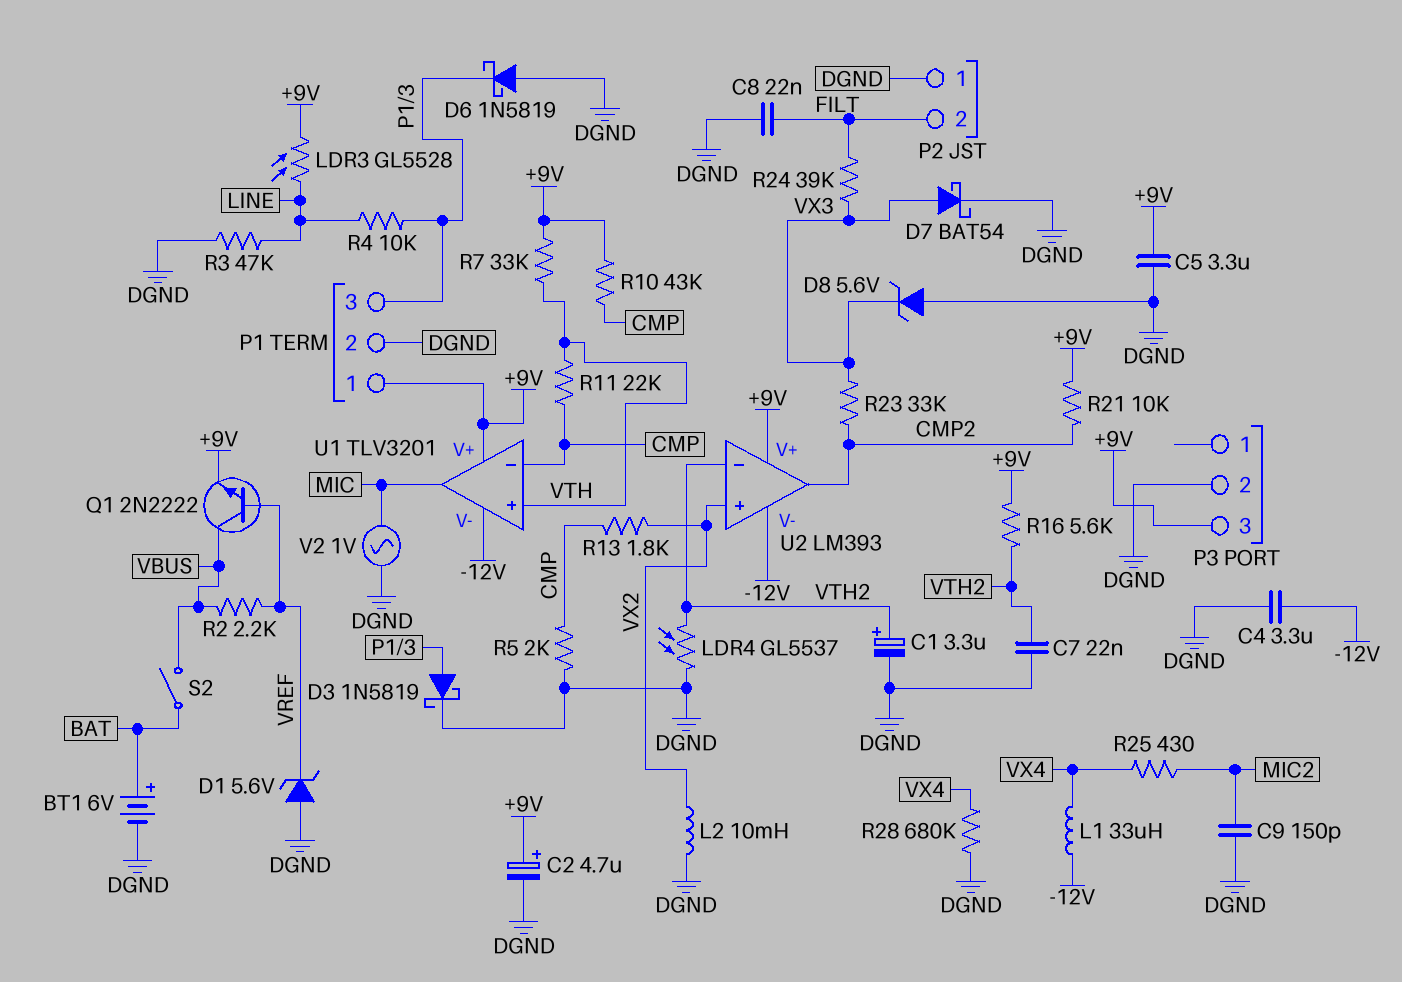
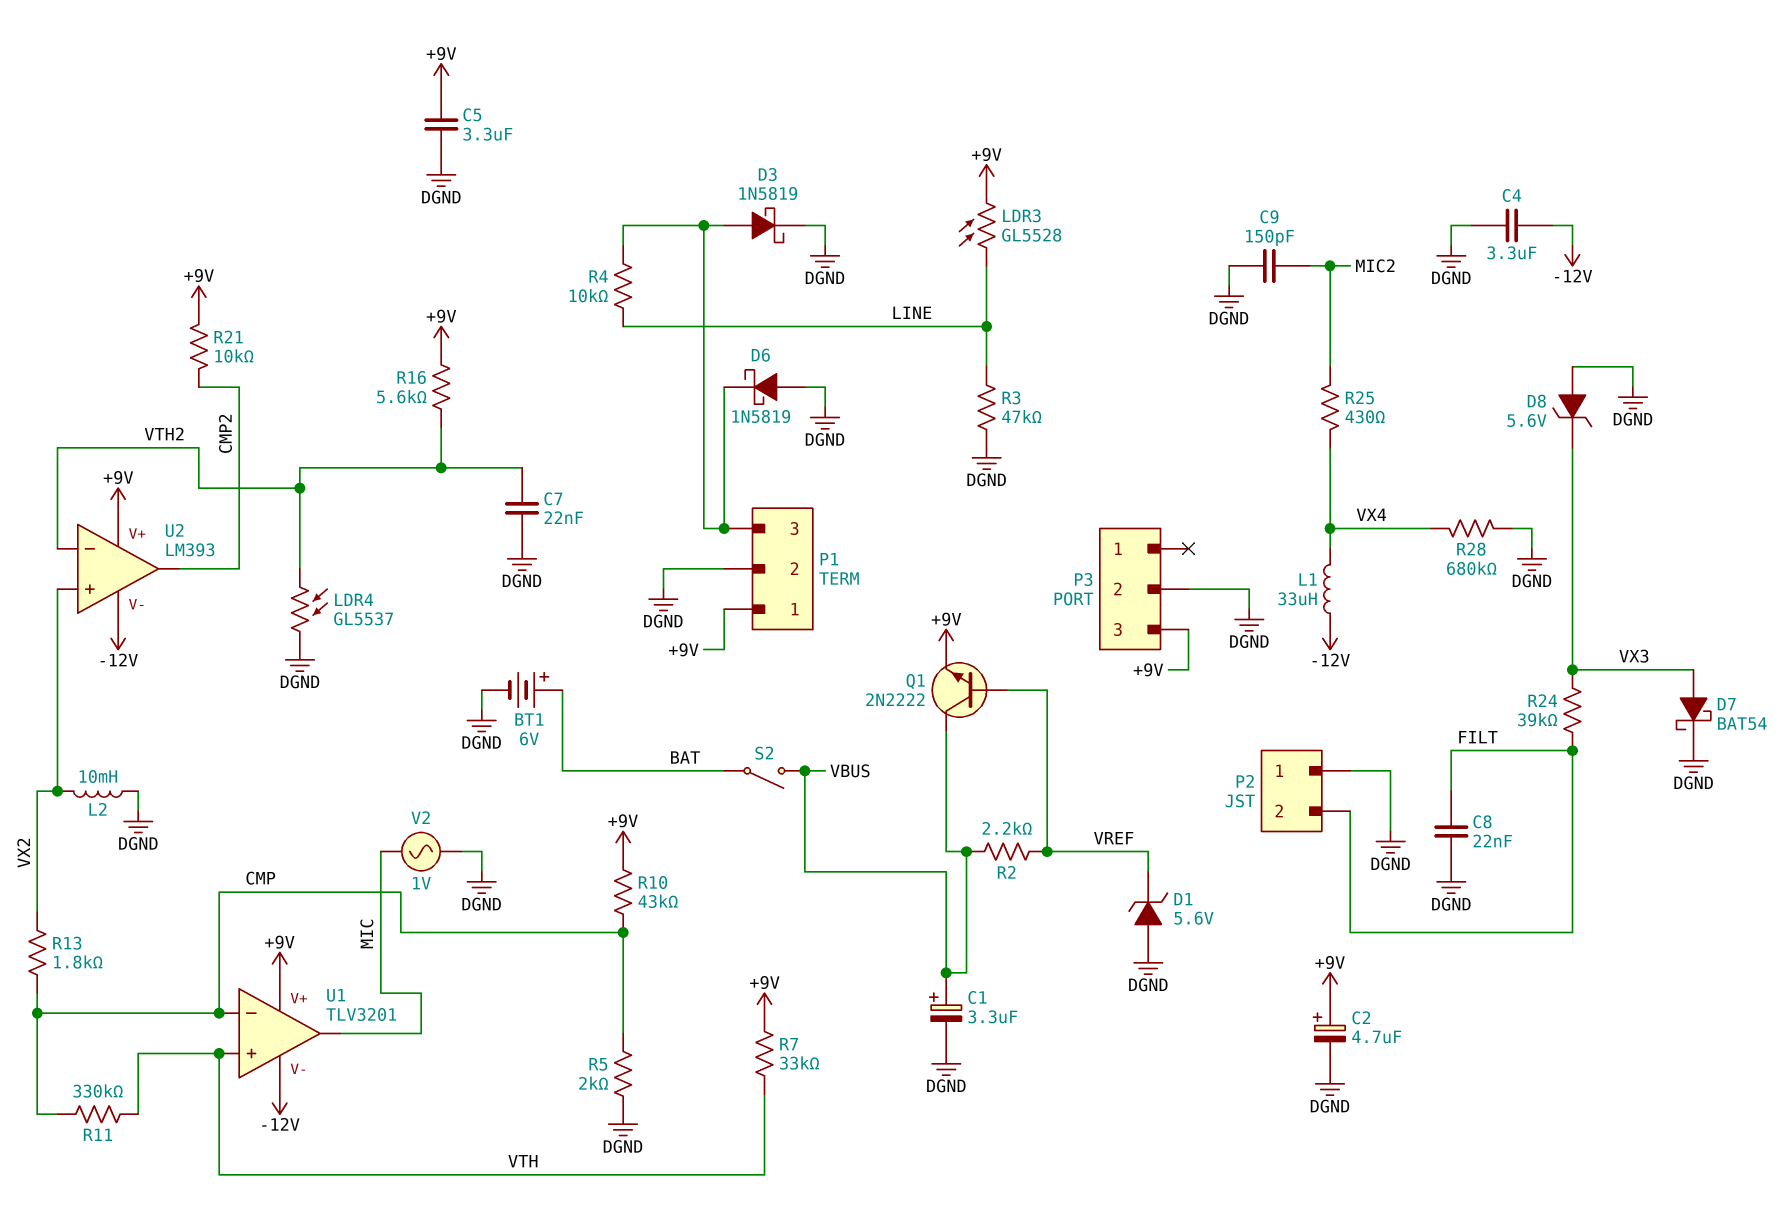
C1: 3.3uF (plus VTH2, minus DGND) -> 3.3uF (plus VBUS, minus DGND)
R11: 22k (CMP, VTH) -> 330k (CMP, VTH)
R23: 33k (CMP2, VX3) -> none

